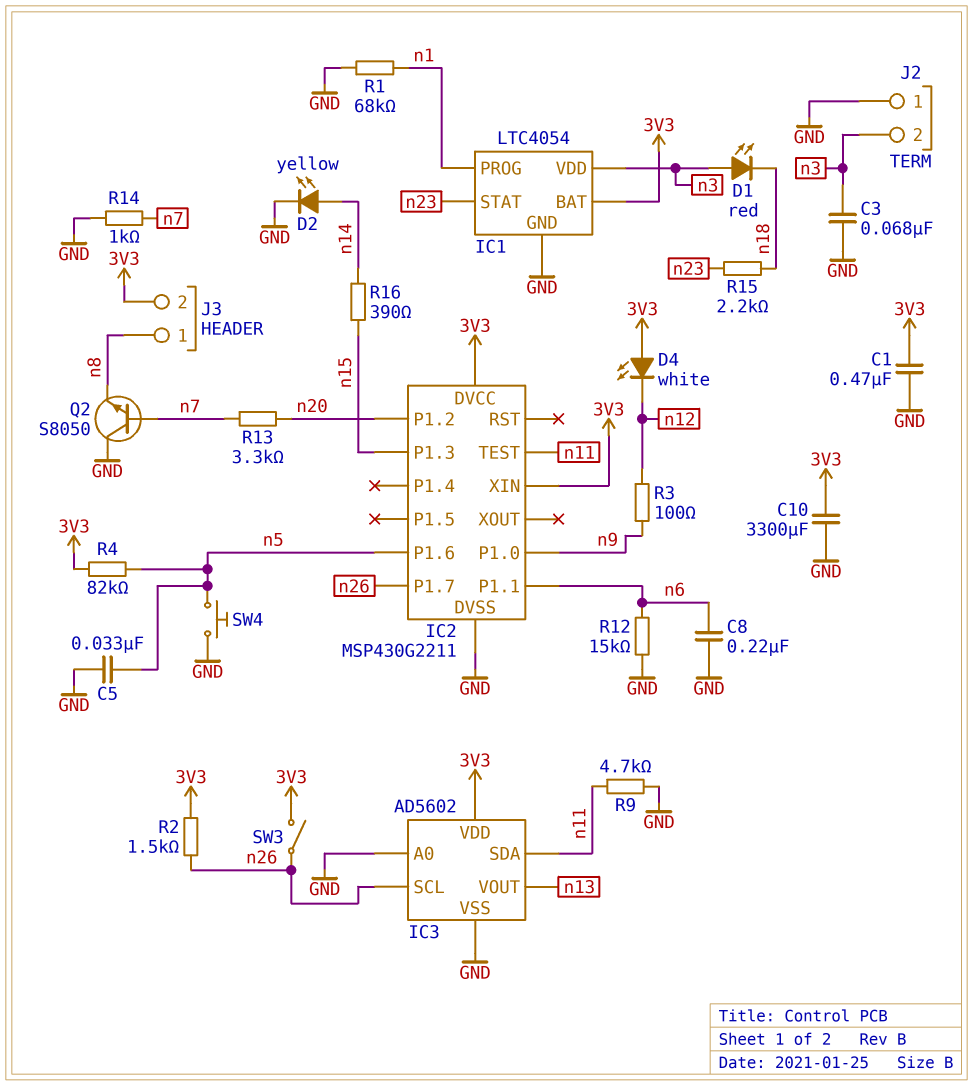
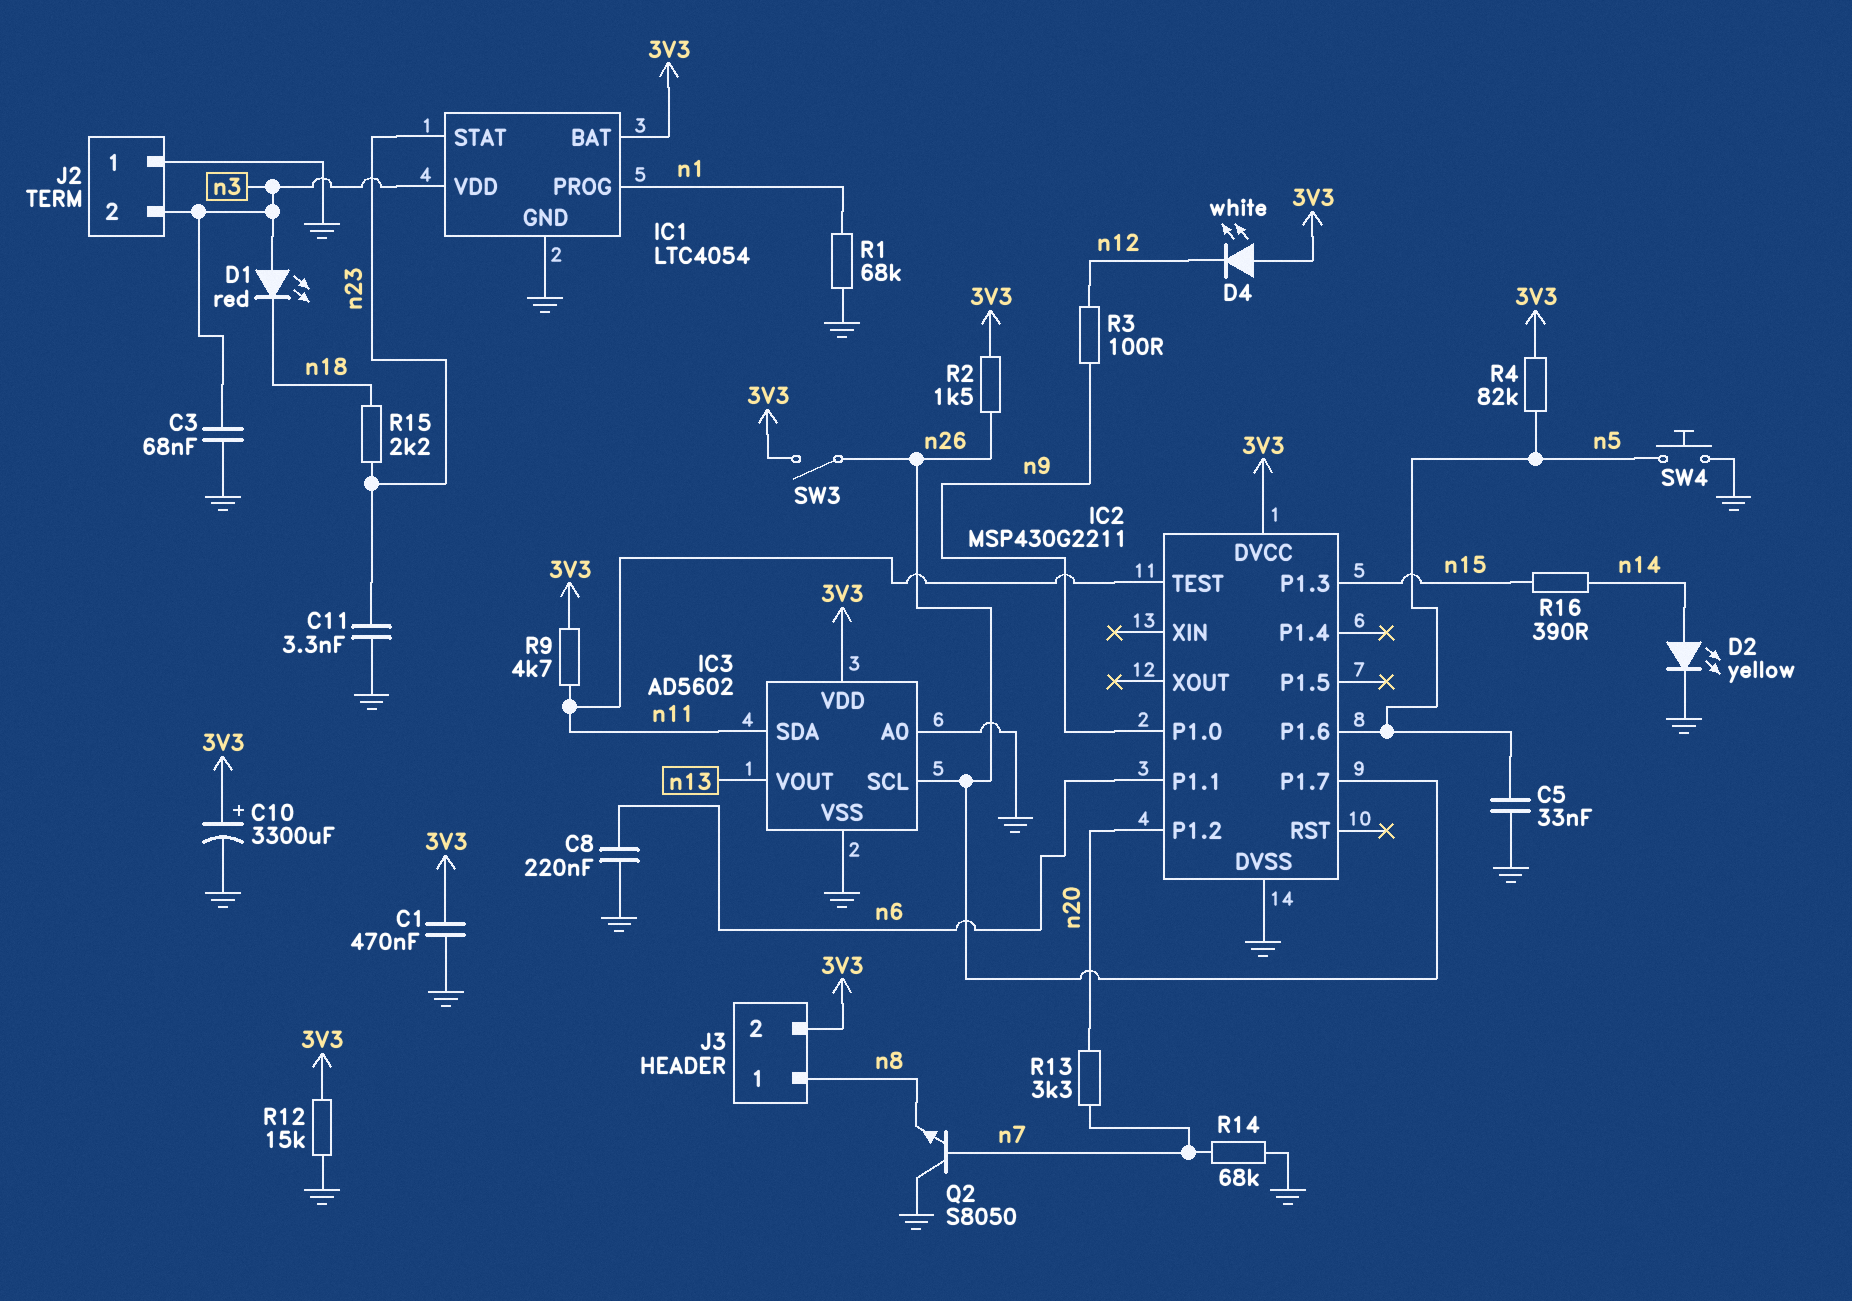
C10: 3300uF (3V3, GND) -> 3300uF (plus 3V3, minus GND)
C11: none -> 3.3nF (GND, n23)
IC2 pin XIN: 3V3 -> none
R9: 4.7k (GND, n11) -> 4.7k (3V3, n11)
R12: 15k (GND, n6) -> 15k (3V3, GND)
R14: 1k (GND, n7) -> 68k (GND, n7)

